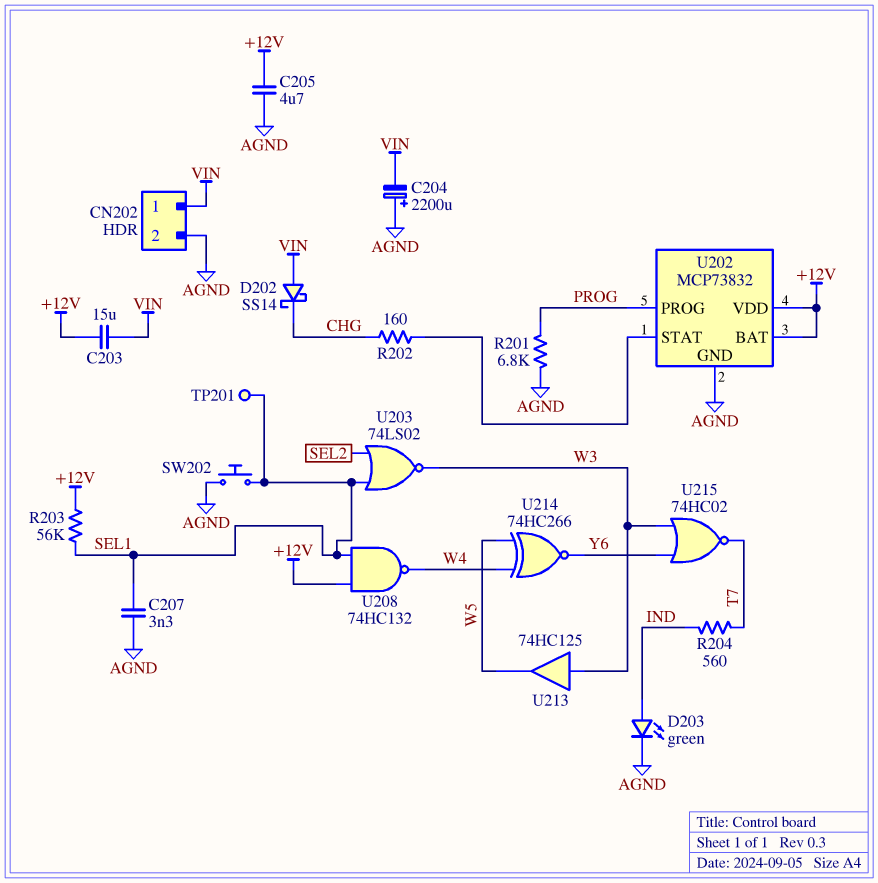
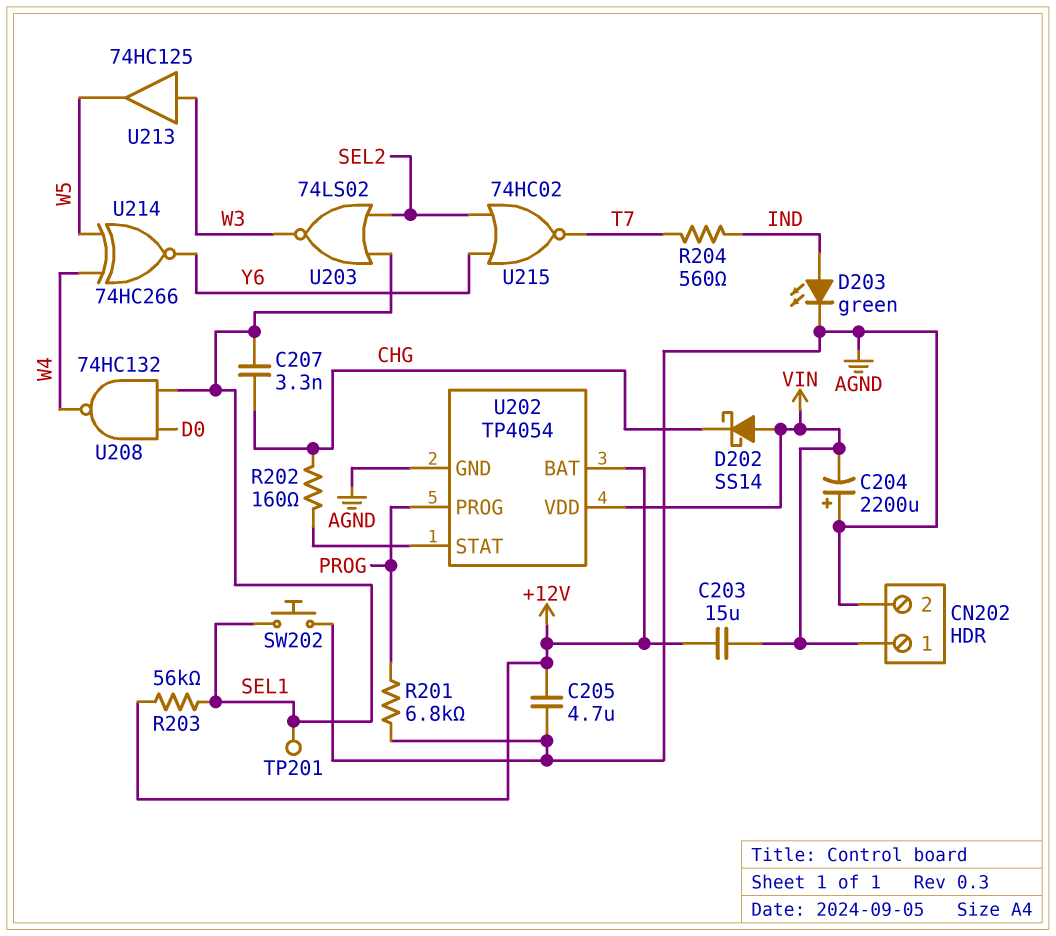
C207: 3.3nF (AGND, SEL1) -> 3.3nF (CHG, SEL1)
U202: MCP73832 -> TP4054
U202 pin VDD: +12V -> VIN
U208: NAND 74HC132 (in +12V, in SEL1, out W4) -> NAND 74HC132 (in D0, in SEL1, out W4)
U215: NOR 74HC02 (in W3, in Y6, out T7) -> NOR 74HC02 (in SEL2, in Y6, out T7)

